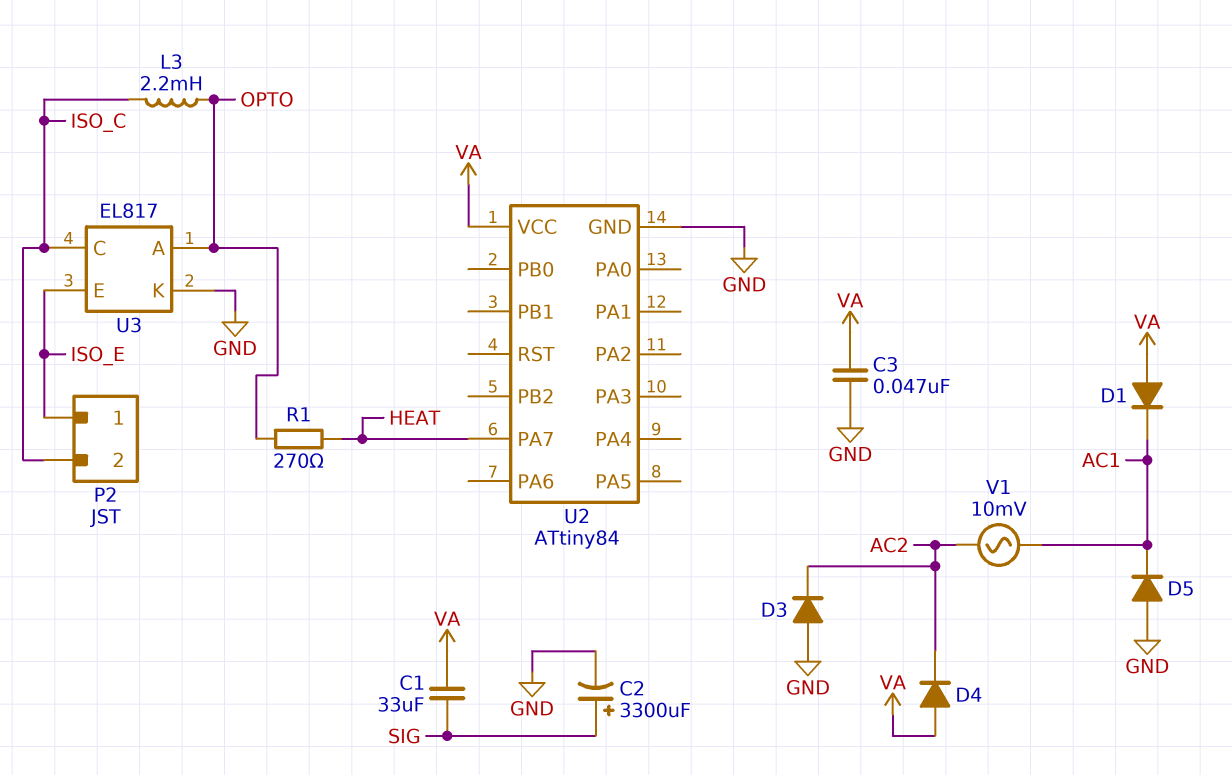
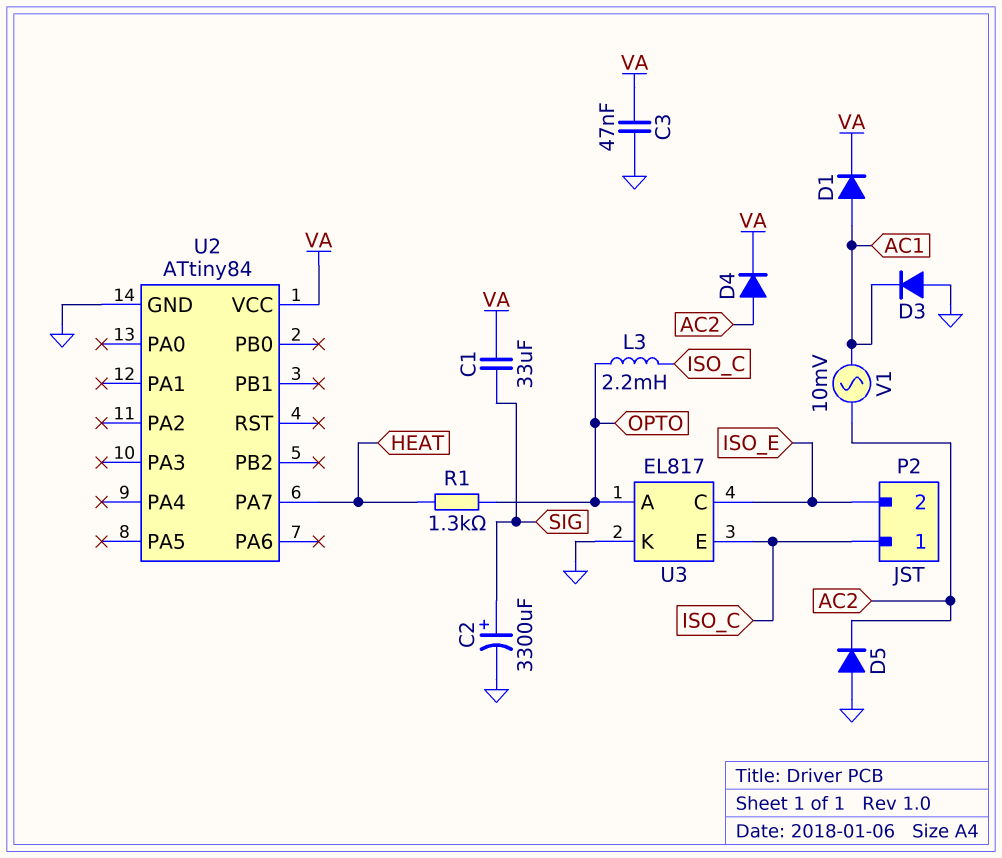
D1: diode (A VA, K AC1) -> diode (A AC1, K VA)
D3: diode (A GND, K AC2) -> diode (A GND, K AC1)
D4: diode (A VA, K AC2) -> diode (A AC2, K VA)
D5: diode (A GND, K AC1) -> diode (A GND, K AC2)
P2 pin 1: ISO_E -> ISO_C
P2 pin 2: ISO_C -> ISO_E
R1: 270 (HEAT, OPTO) -> 1.3k (HEAT, OPTO)
U3 pin C: ISO_C -> ISO_E
U3 pin E: ISO_E -> ISO_C

